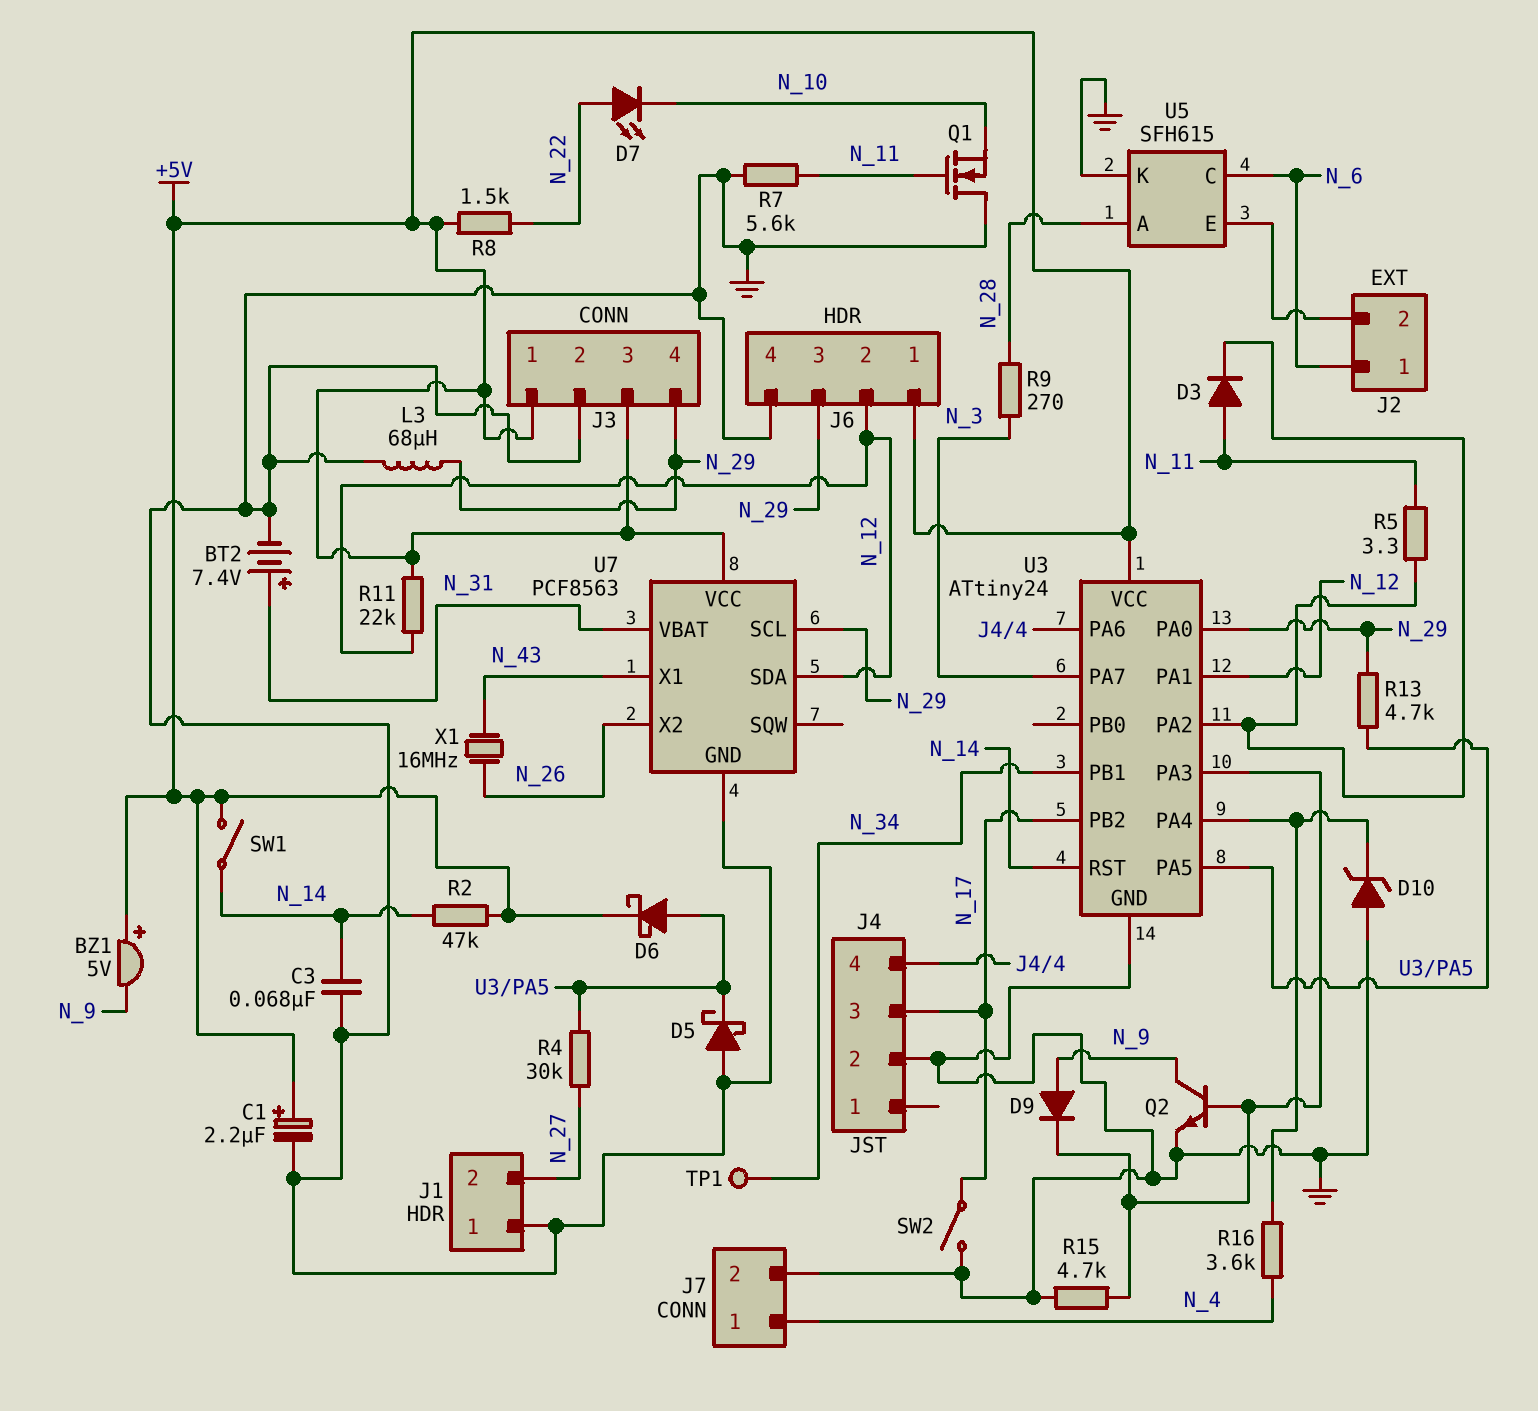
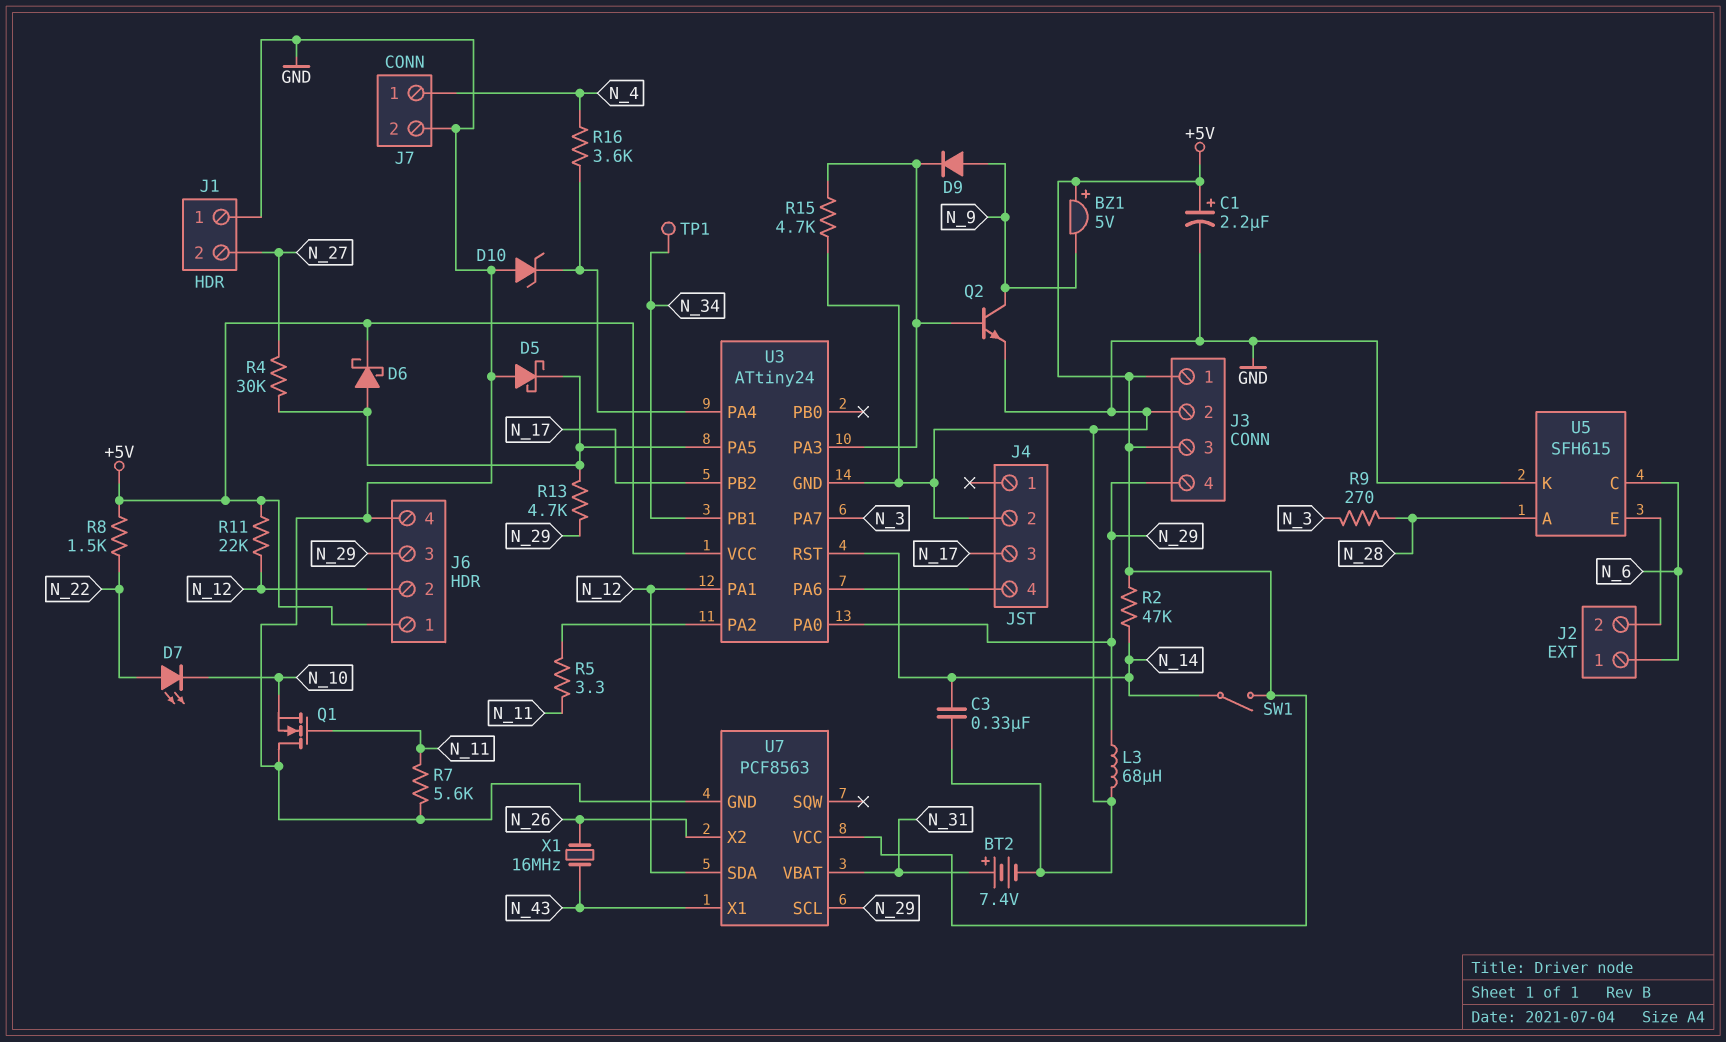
C3: 68nF (GND, N_14) -> 330nF (GND, N_14)
D3: diode (A N_11, K U3/PA2) -> none
SW2: switch (GND, N_17) -> none

